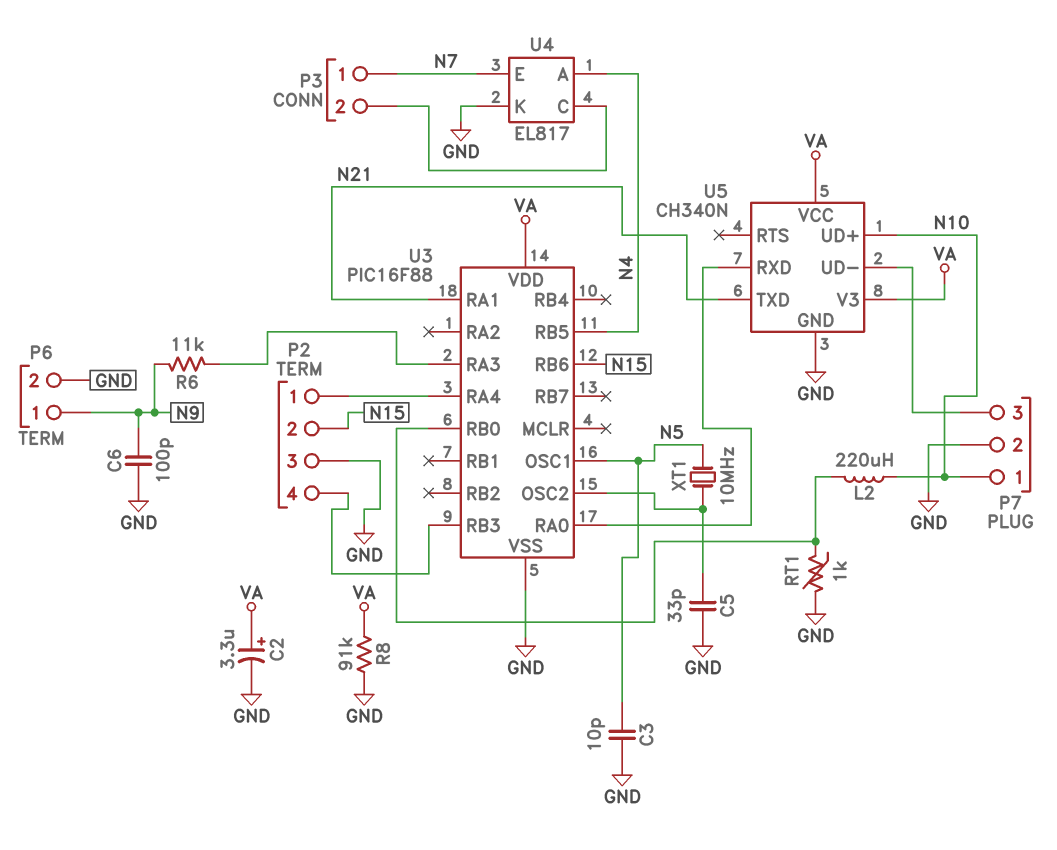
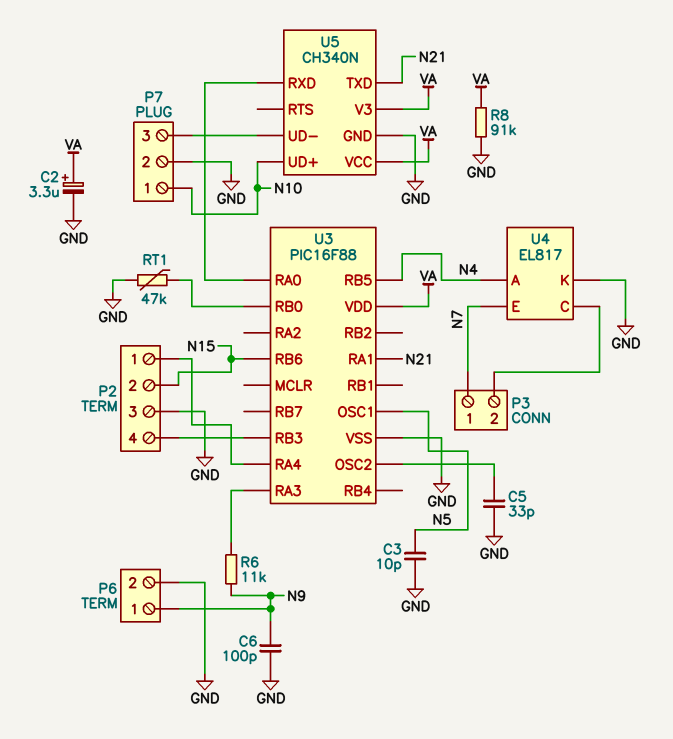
L2: 220uH (N10, U3/RB0) -> none
RT1: 1k (GND, U3/RB0) -> 47k (GND, U3/RB0)
XT1: 10MHz (N5, U3/OSC2) -> none

